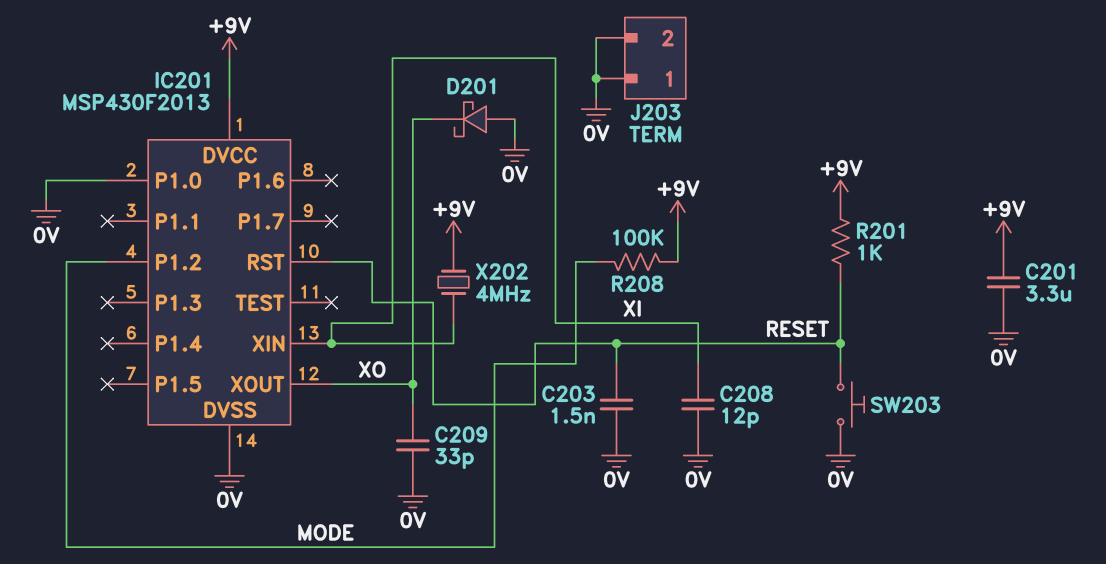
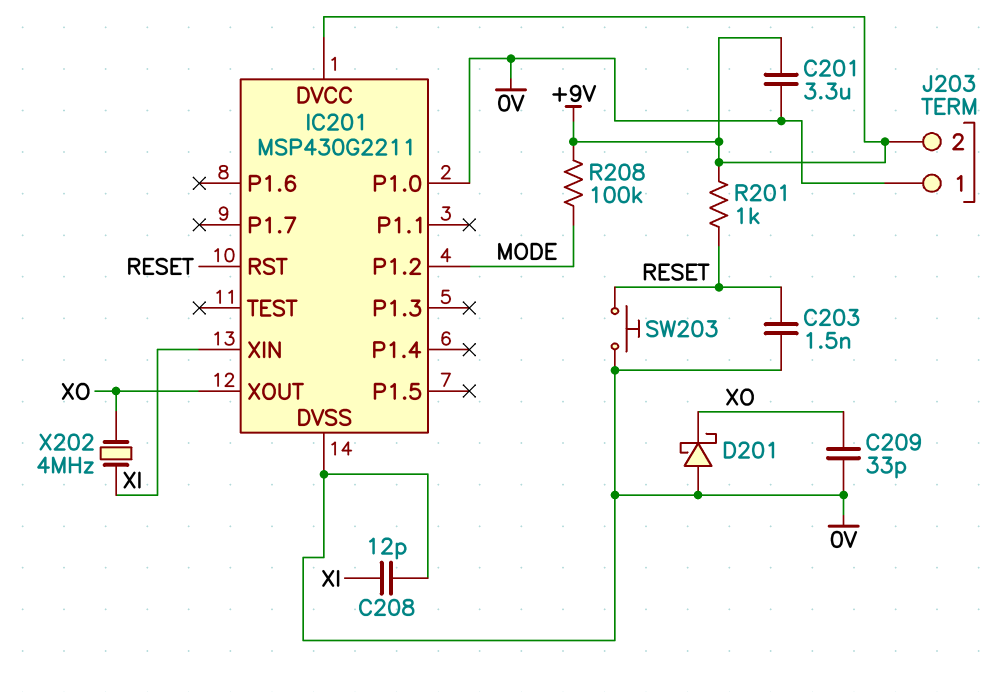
IC201: MSP430F2013 -> MSP430G2211
J203 pin 2: 0V -> +9V
X202: 4MHz (+9V, XI) -> 4MHz (XI, XO)

